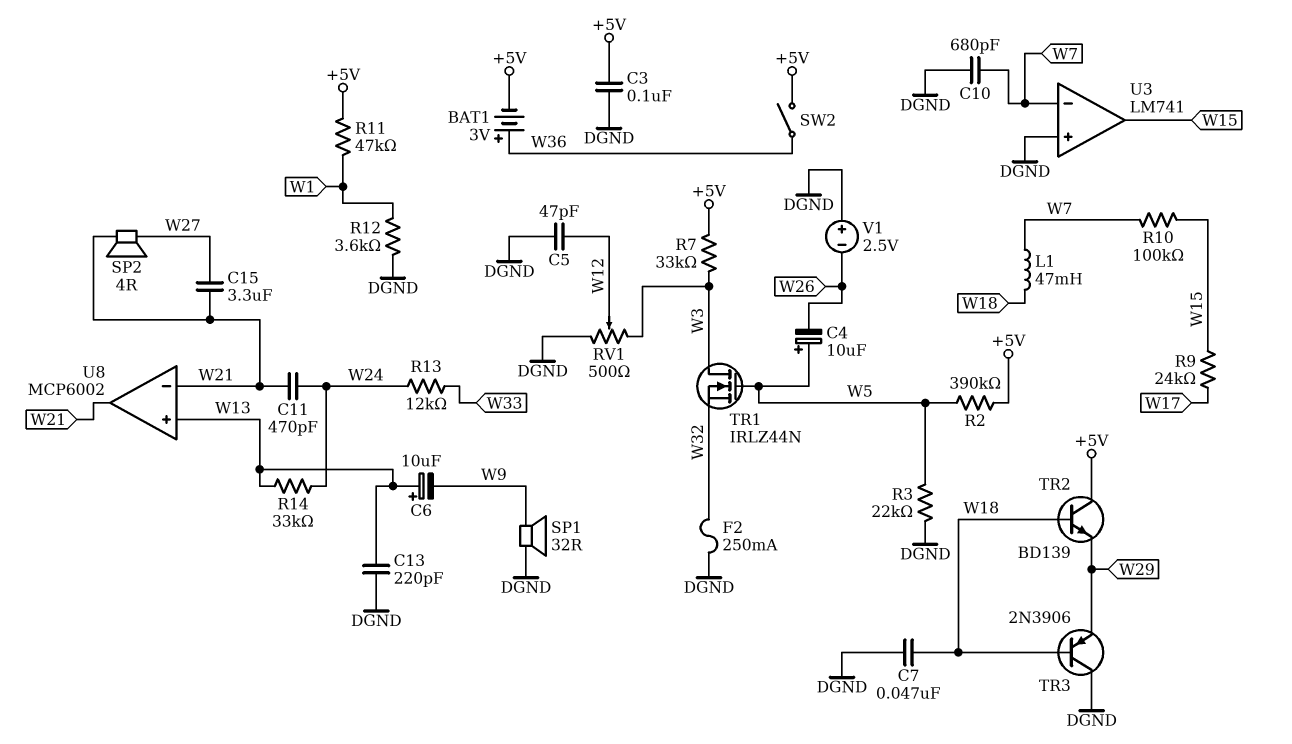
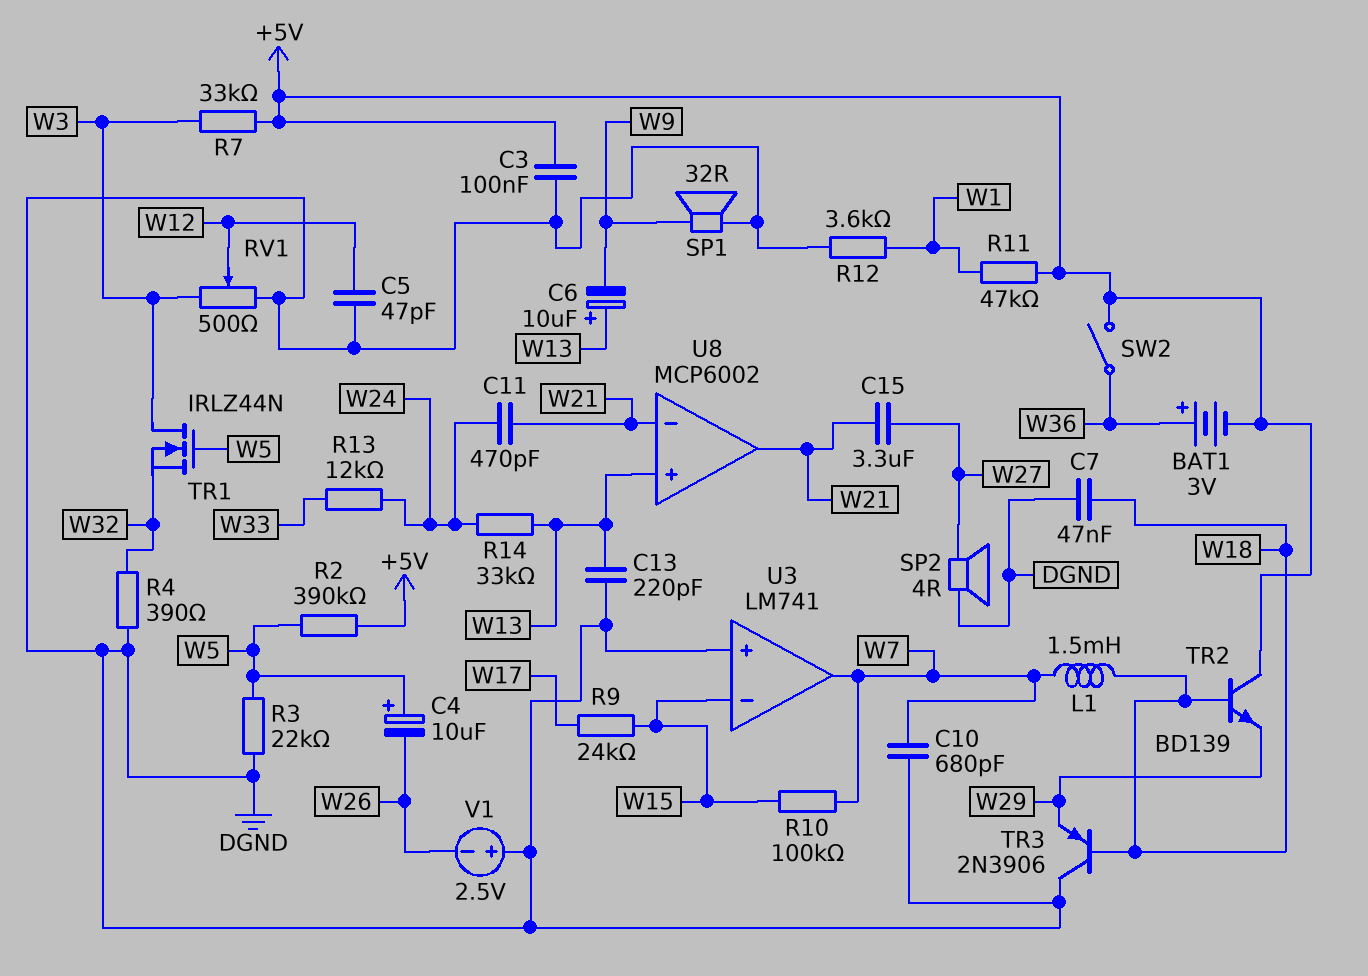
F2: 250mA (DGND, W32) -> none
L1: 47mH (W7, W18) -> 1.5mH (W7, W18)
R4: none -> 390 (DGND, W32)
SP2: speaker 4R (W21, W27) -> speaker 4R (DGND, W27)
U3 pin in-: W7 -> W15
U3 pin out: W15 -> W7

